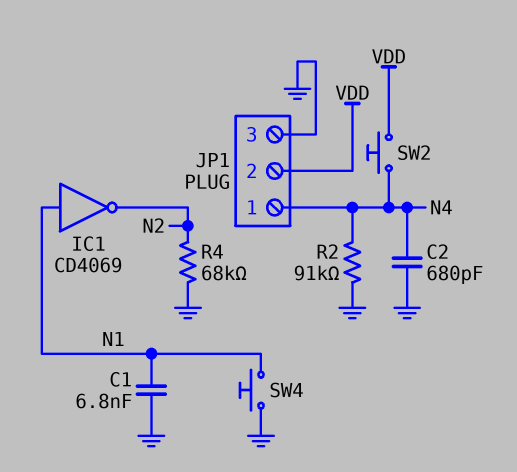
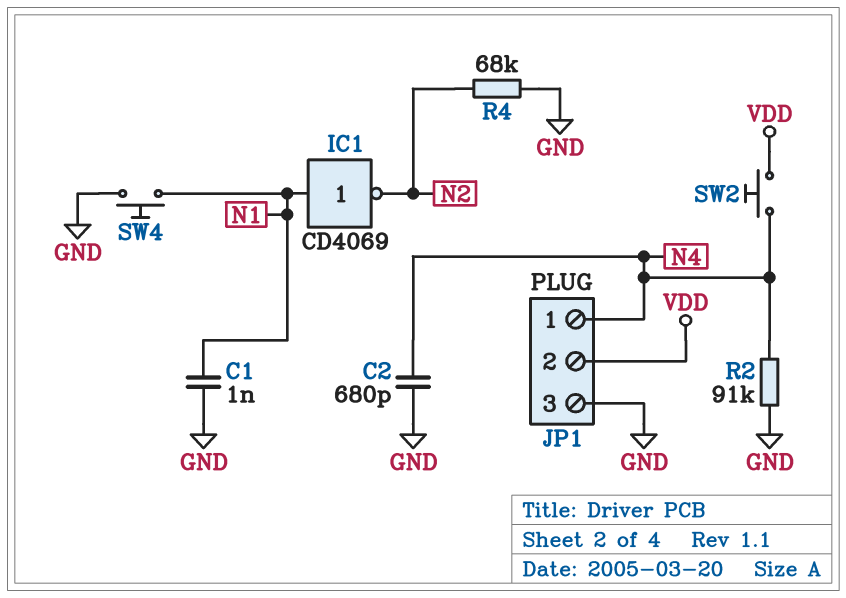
C1: 6.8nF (GND, N1) -> 1nF (GND, N1)

